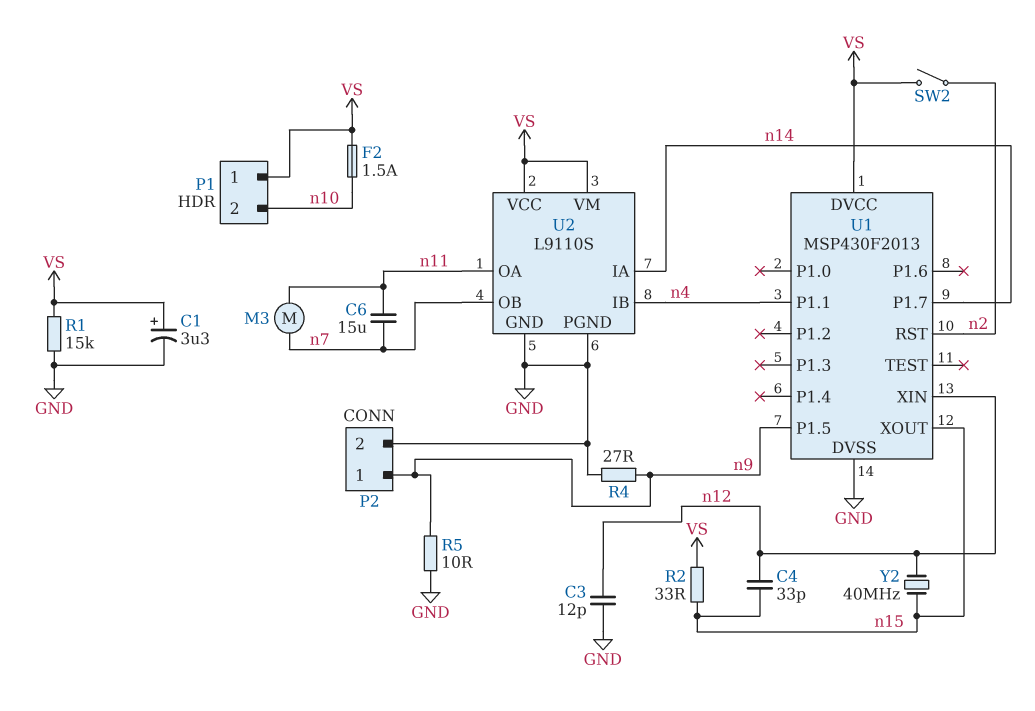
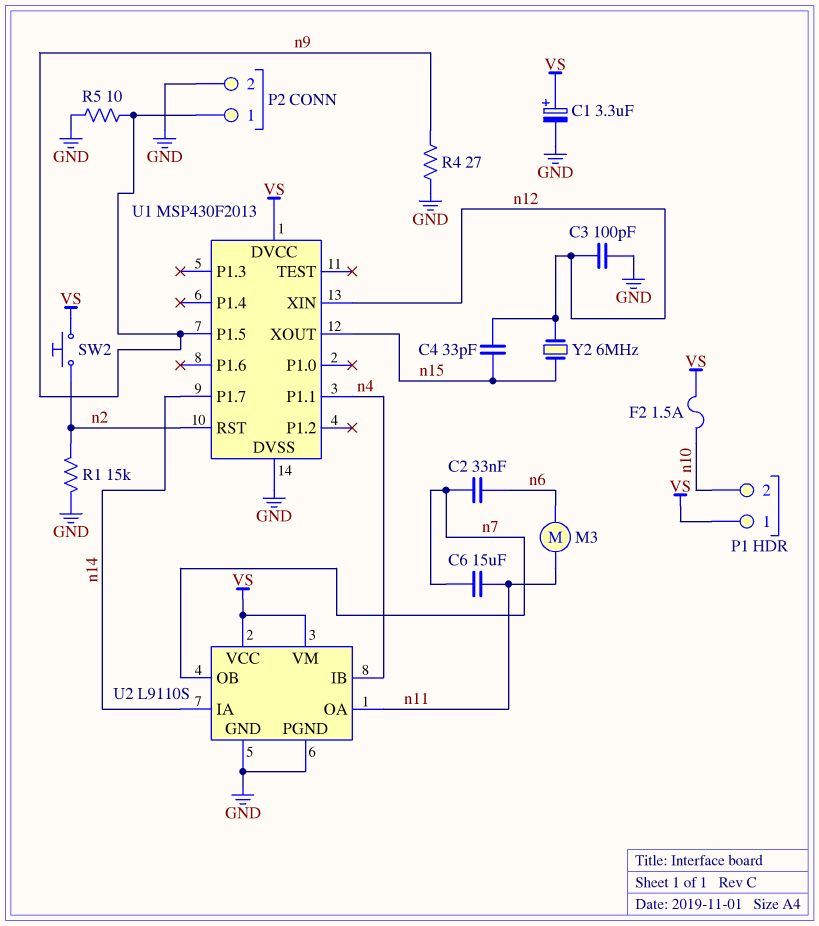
C2: none -> 33nF (n6, n7)
C3: 12pF (GND, n12) -> 100pF (GND, n12)
M3: motor (n7, n11) -> motor (n6, n11)
R1: 15k (GND, VS) -> 15k (GND, n2)
R2: 33 (VS, n15) -> none
SW2: switch (VS, n2) -> button (VS, n2)
Y2: 40MHz (n12, n15) -> 6MHz (n12, n15)

